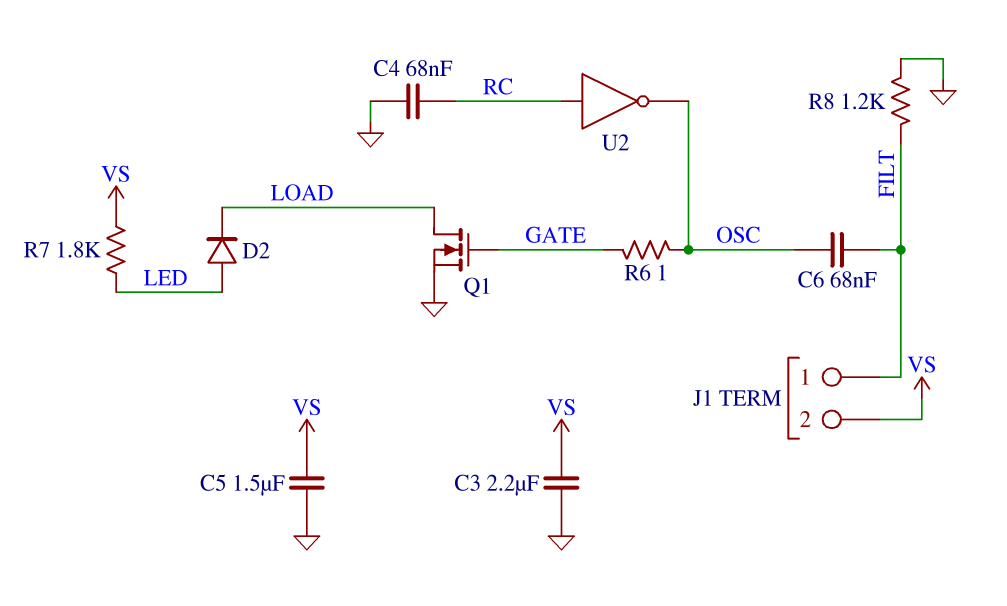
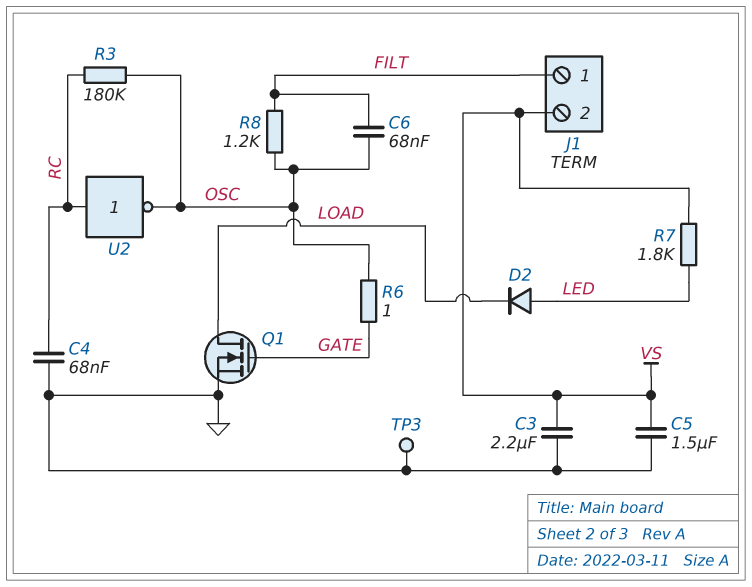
R3: none -> 180k (OSC, RC)
R8: 1.2k (FILT, GND) -> 1.2k (FILT, OSC)
TP3: none -> test point (GND)

